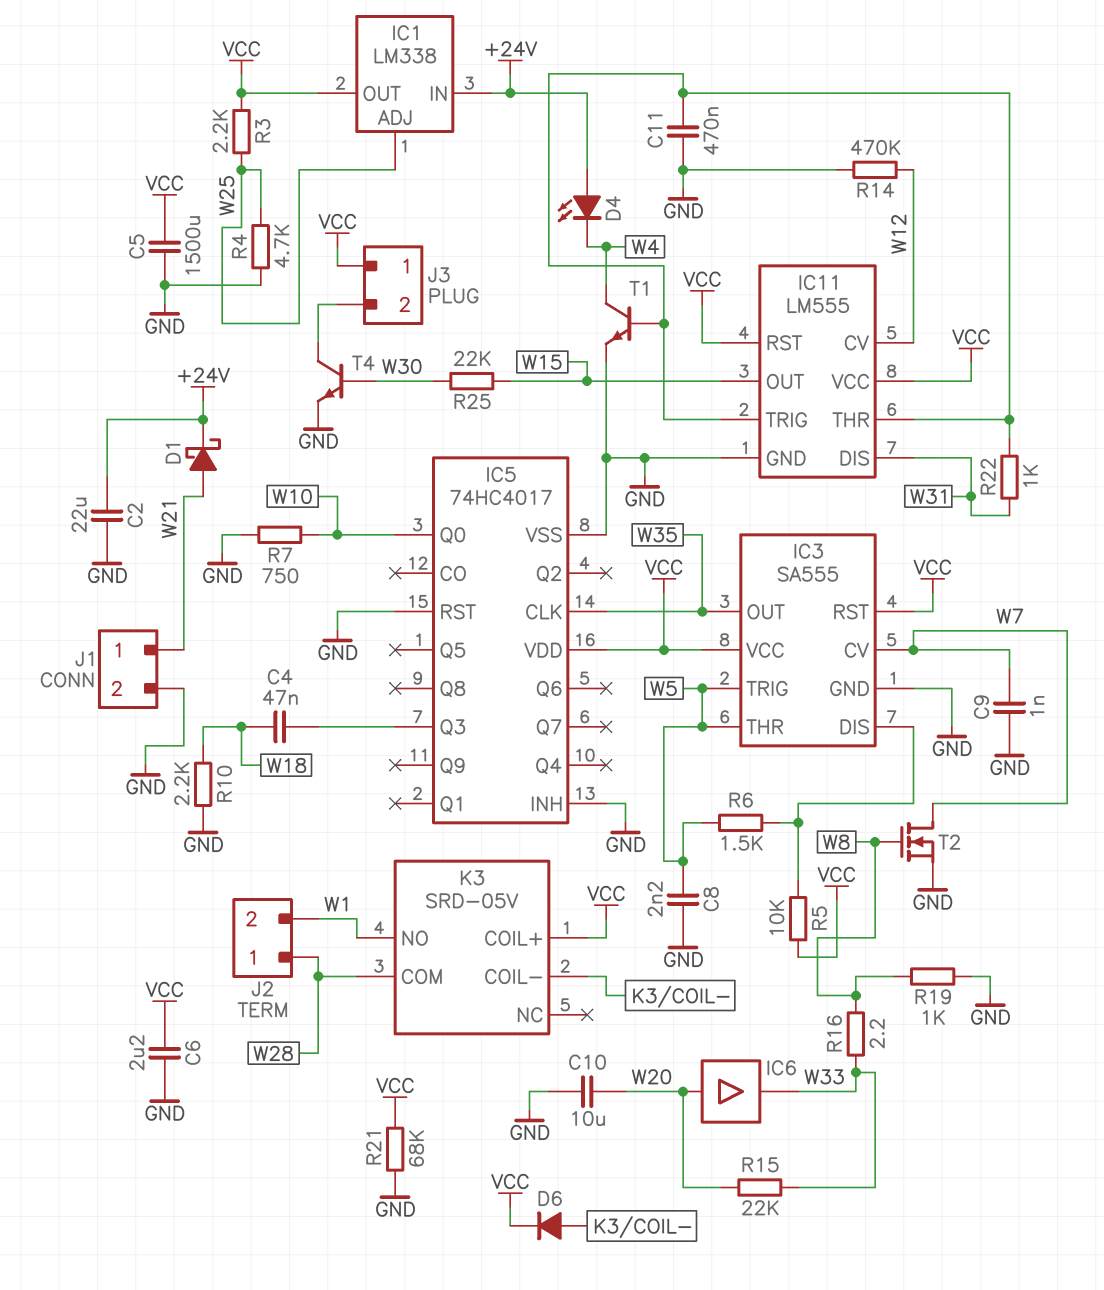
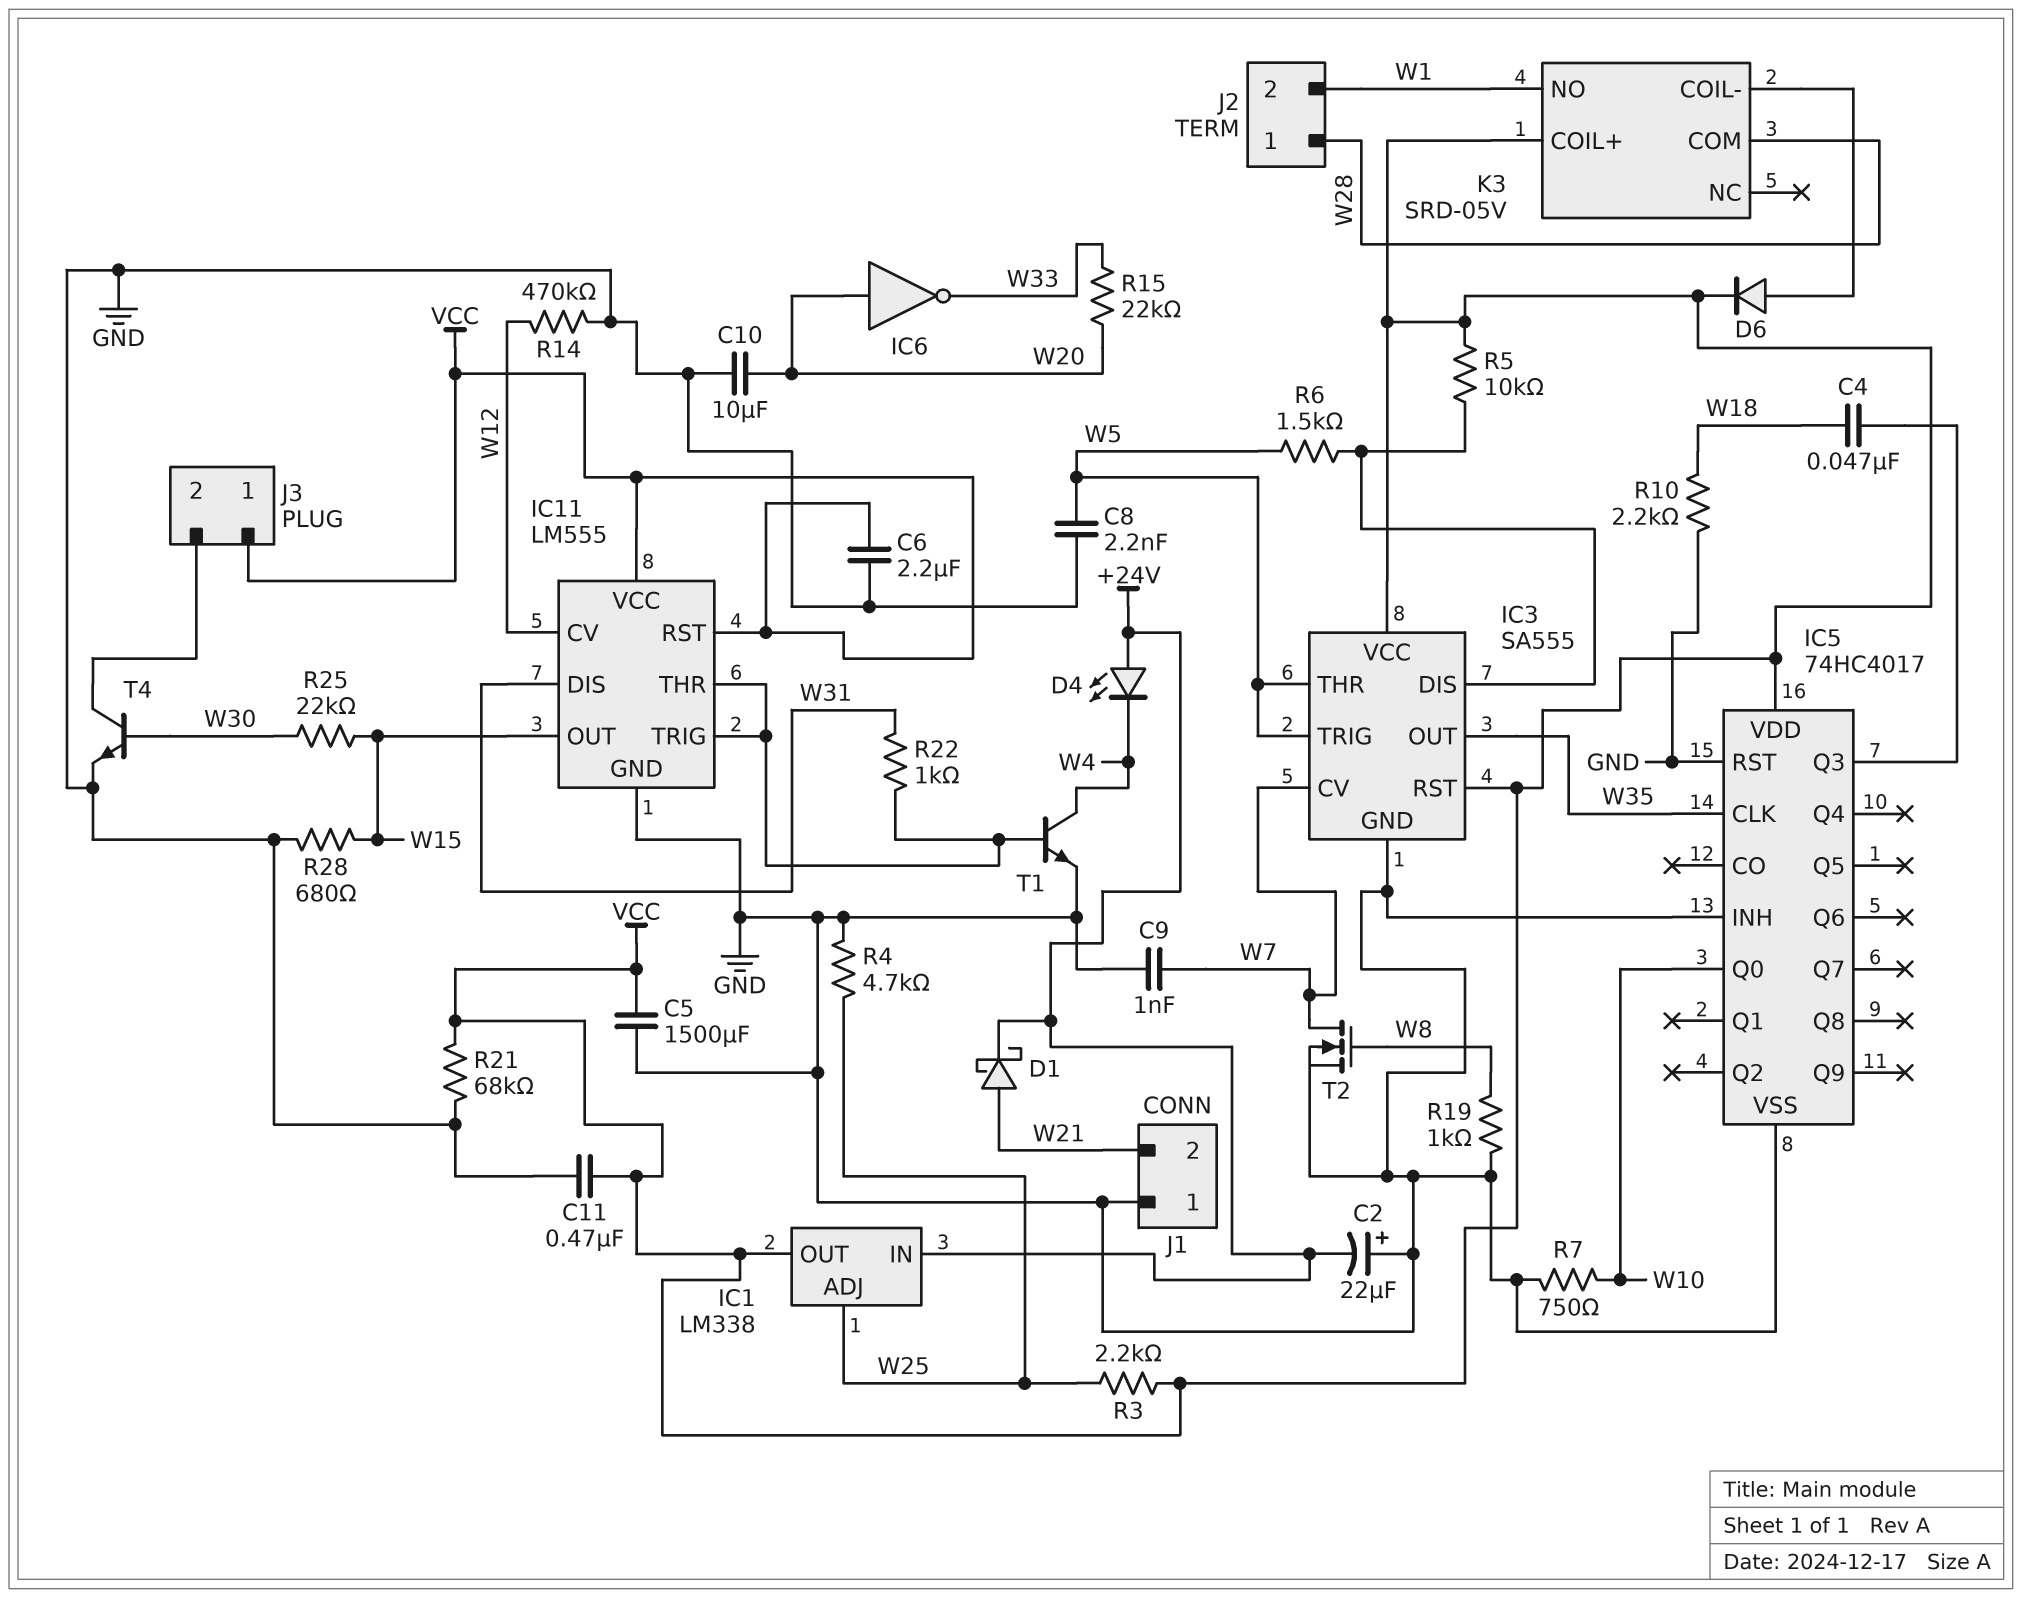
C2: 22uF (+24V, GND) -> 22uF (plus GND, minus +24V)
C11: 470nF (GND, IC11/THR) -> 470nF (GND, VCC)
IC6: buffer (in W20, out W33) -> NOT (in W20, out W33)
J1 pin 1: W21 -> GND
J1 pin 2: GND -> W21
R16: 2.2 (W8, W33) -> none
R28: none -> 680 (GND, W15)

